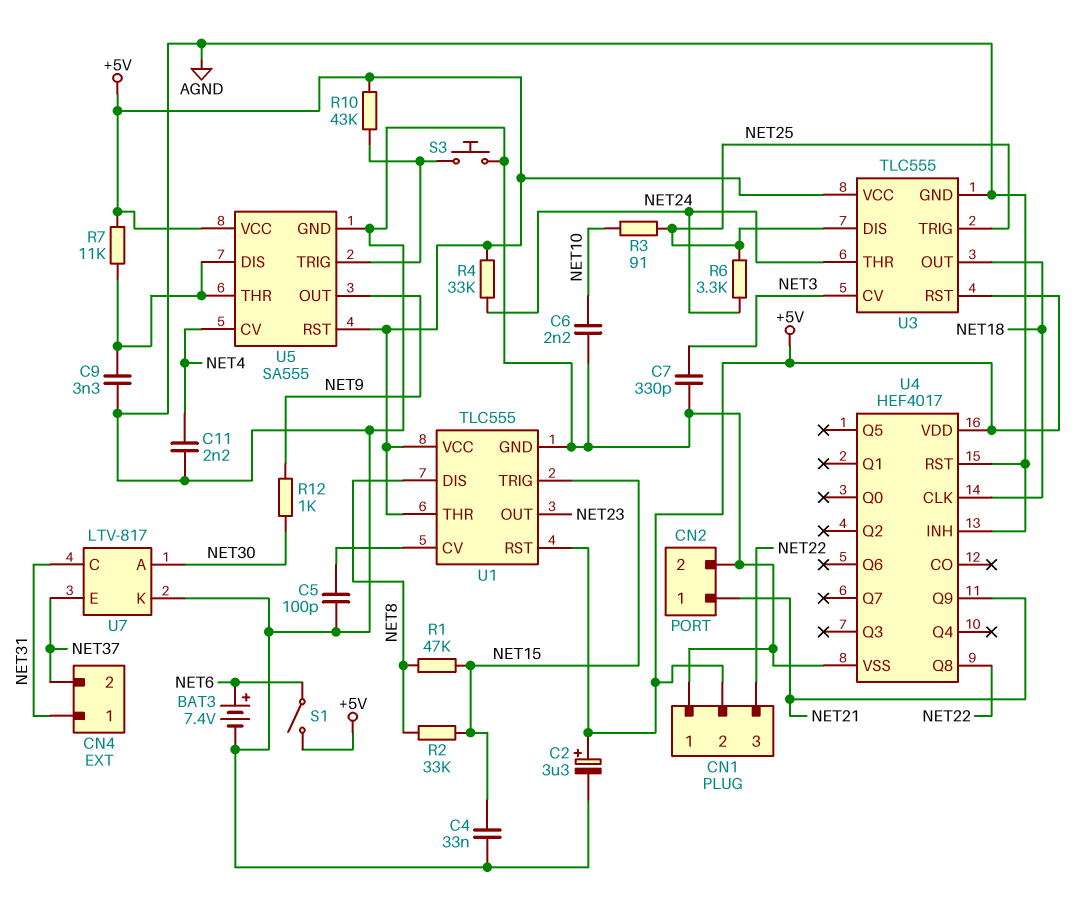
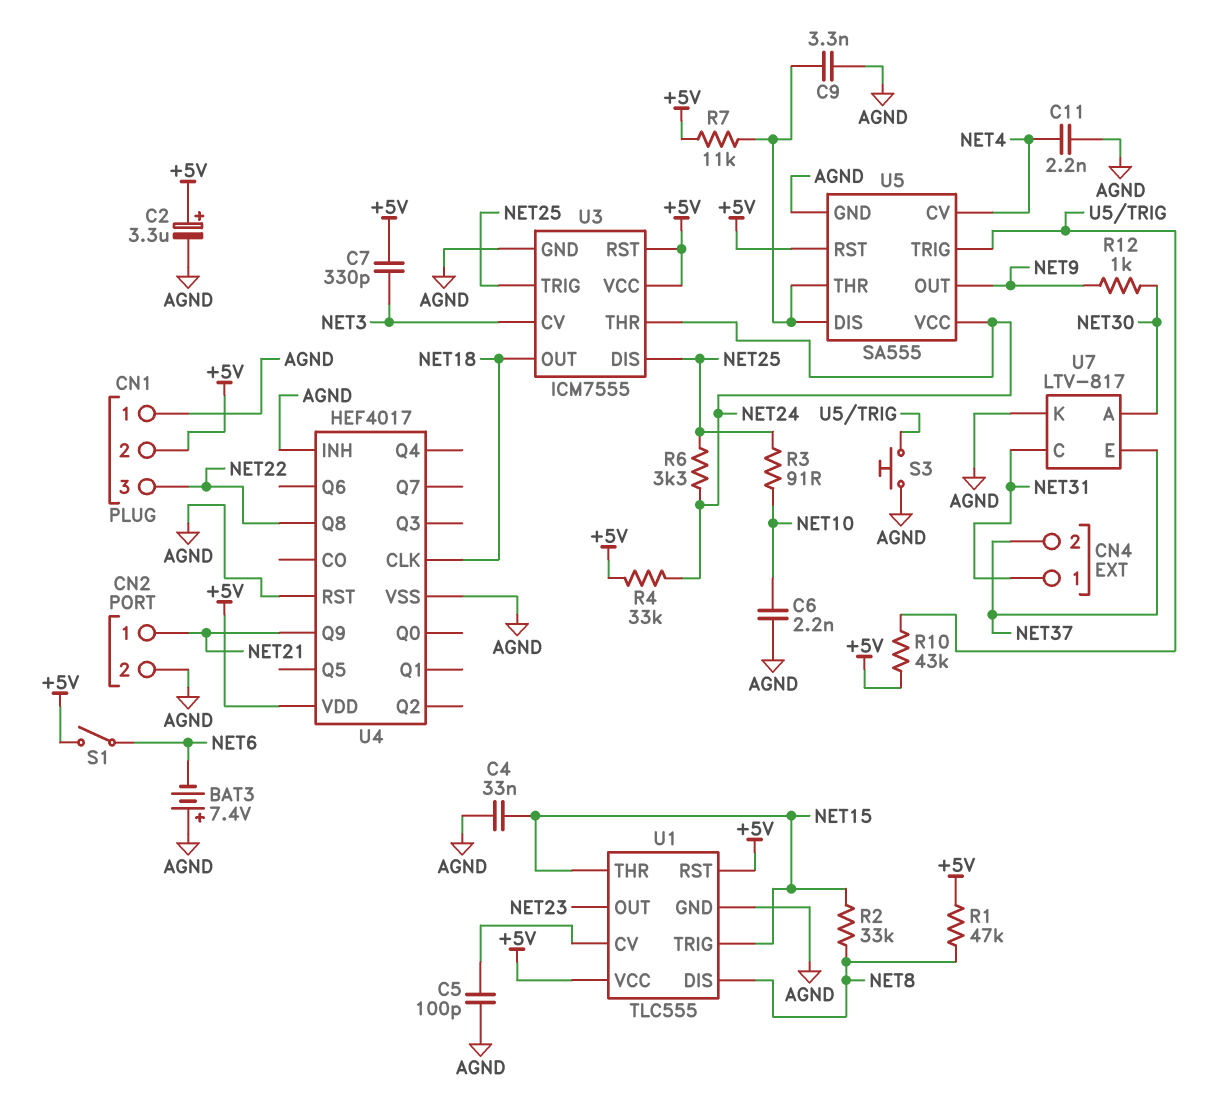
BAT3: 7.4V (plus NET6, minus AGND) -> 7.4V (plus AGND, minus NET6)
C7: 330pF (AGND, NET3) -> 330pF (+5V, NET3)
R1: 47k (NET8, NET15) -> 47k (+5V, NET8)
U1 pin THR: +5V -> NET15
U3: TLC555 -> ICM7555
U5 pin VCC: +5V -> NET24

